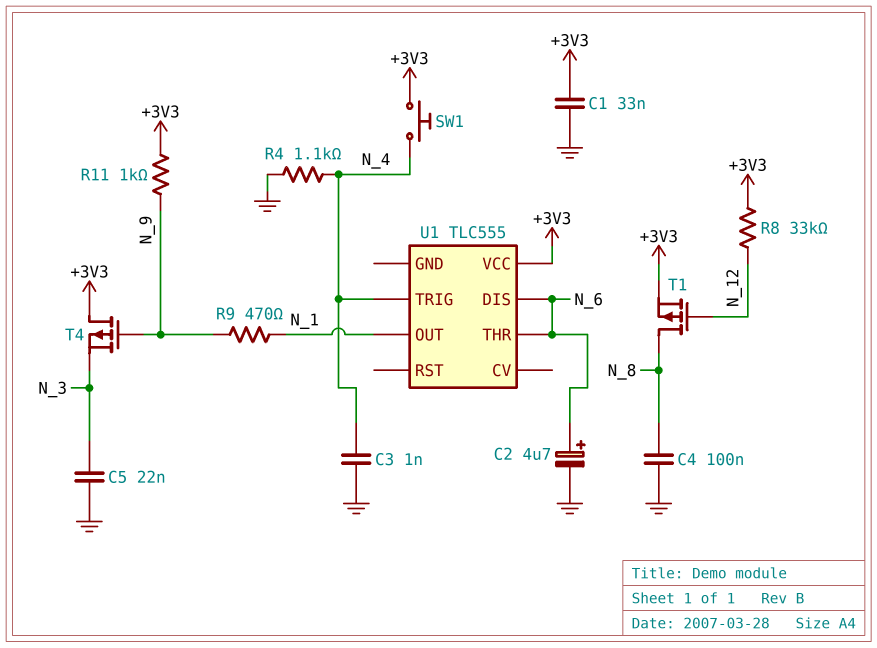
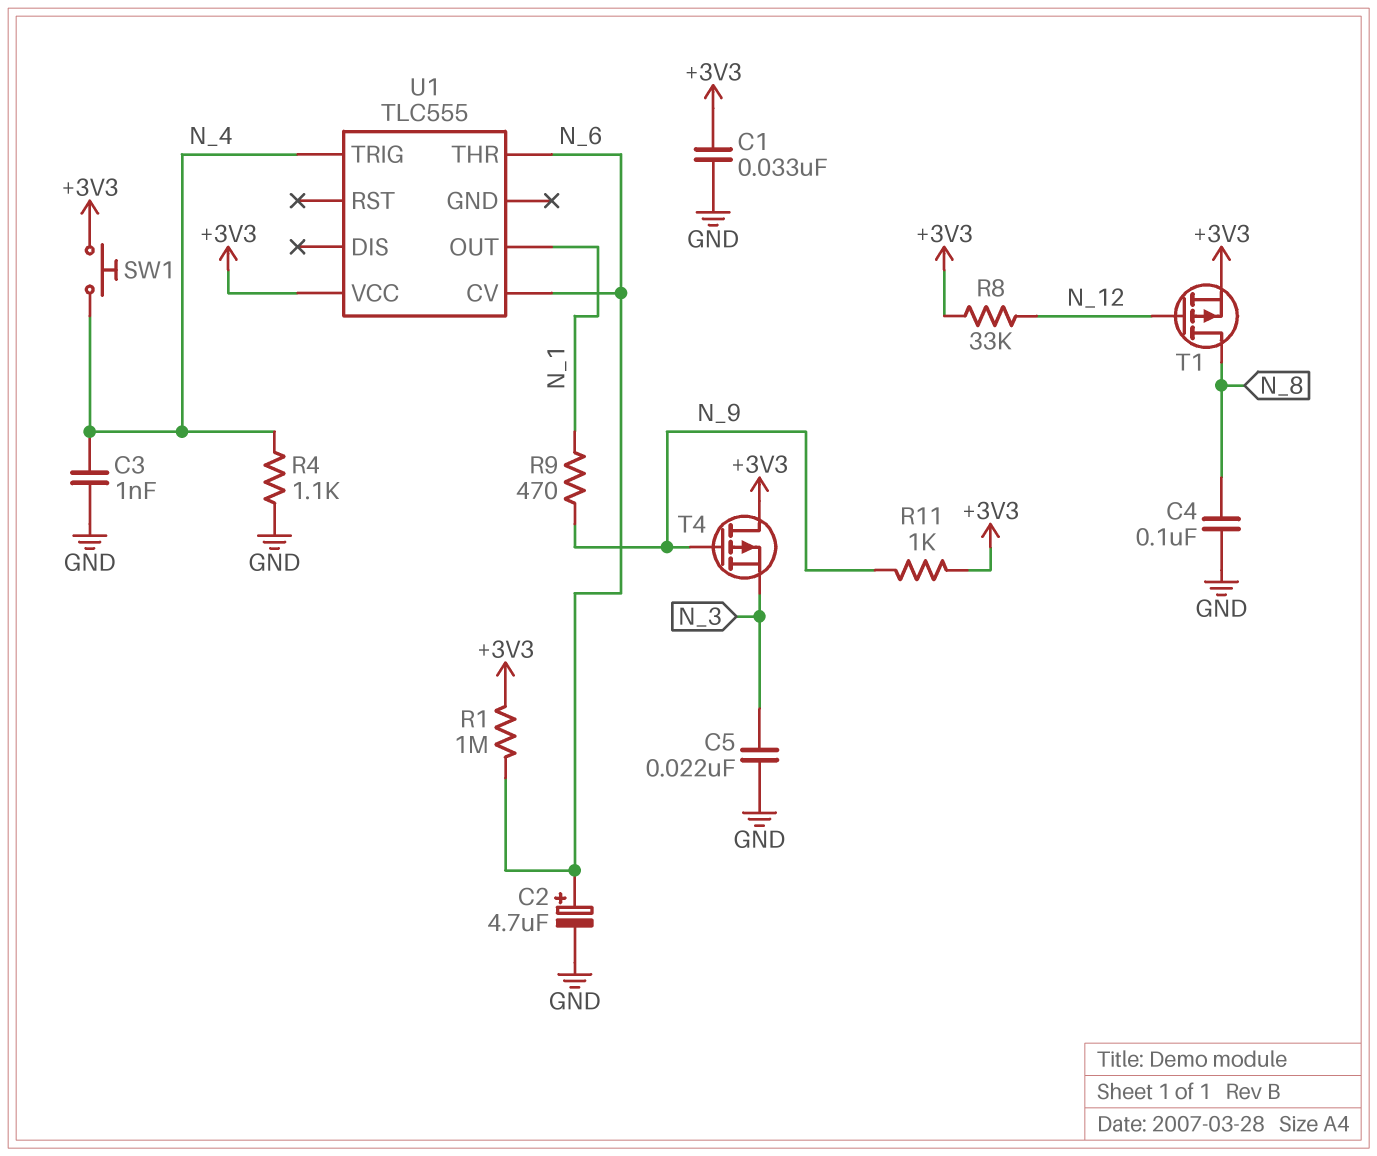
R1: none -> 1M (+3V3, N_6)
U1 pin CV: none -> N_6
U1 pin DIS: N_6 -> none

